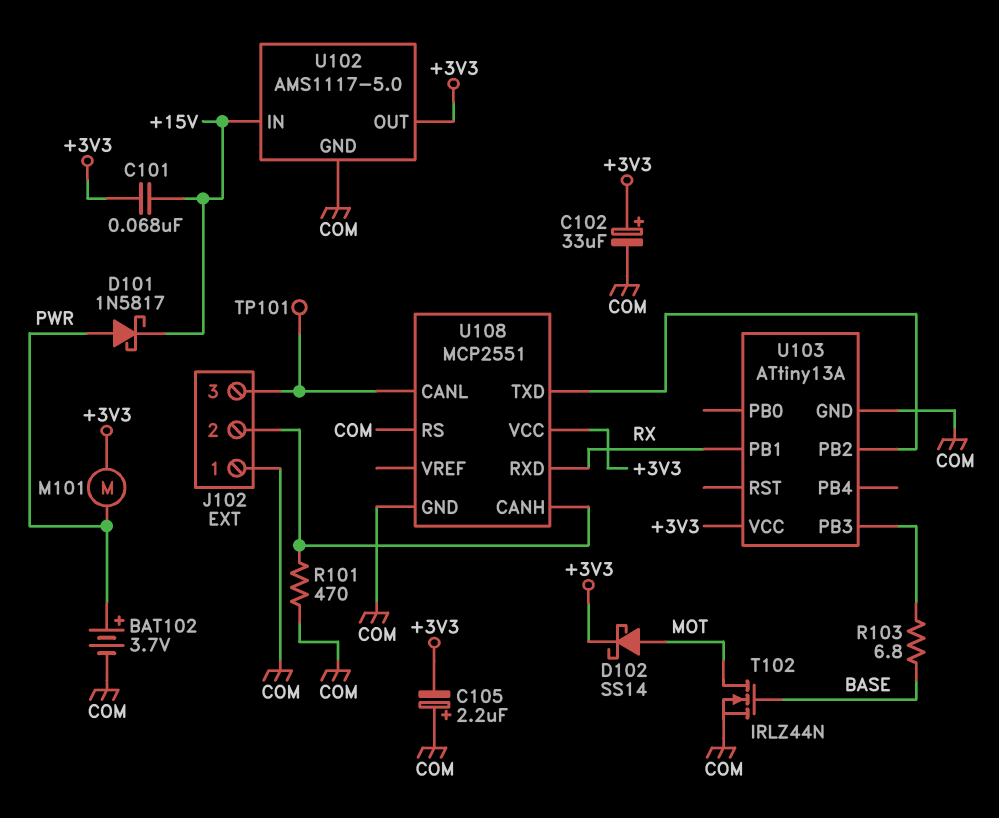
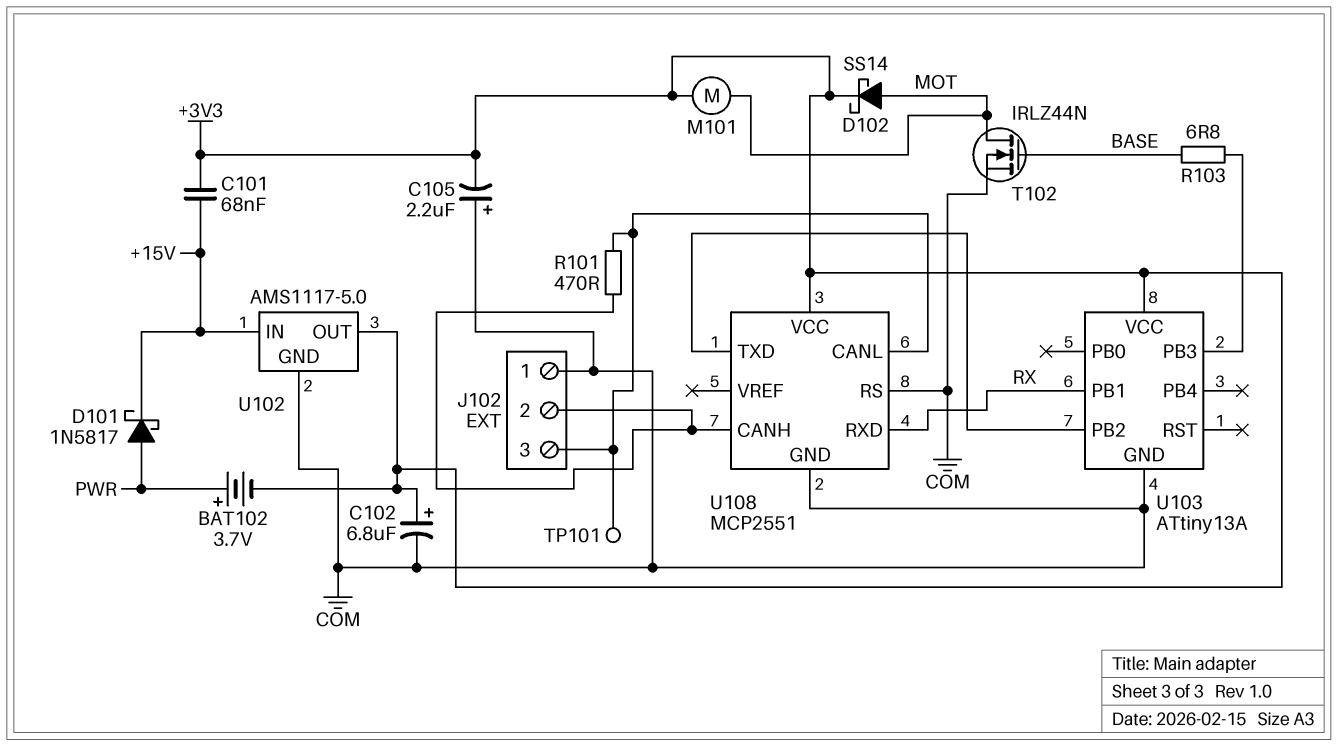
BAT102: 3.7V (plus PWR, minus COM) -> 3.7V (plus PWR, minus +3V3)
C102: 33uF (plus +3V3, minus COM) -> 6.8uF (plus +3V3, minus COM)
M101: motor (+3V3, PWR) -> motor (+3V3, MOT)
R101: 470 (COM, J102/2) -> 470 (J102/2, J102/3)

